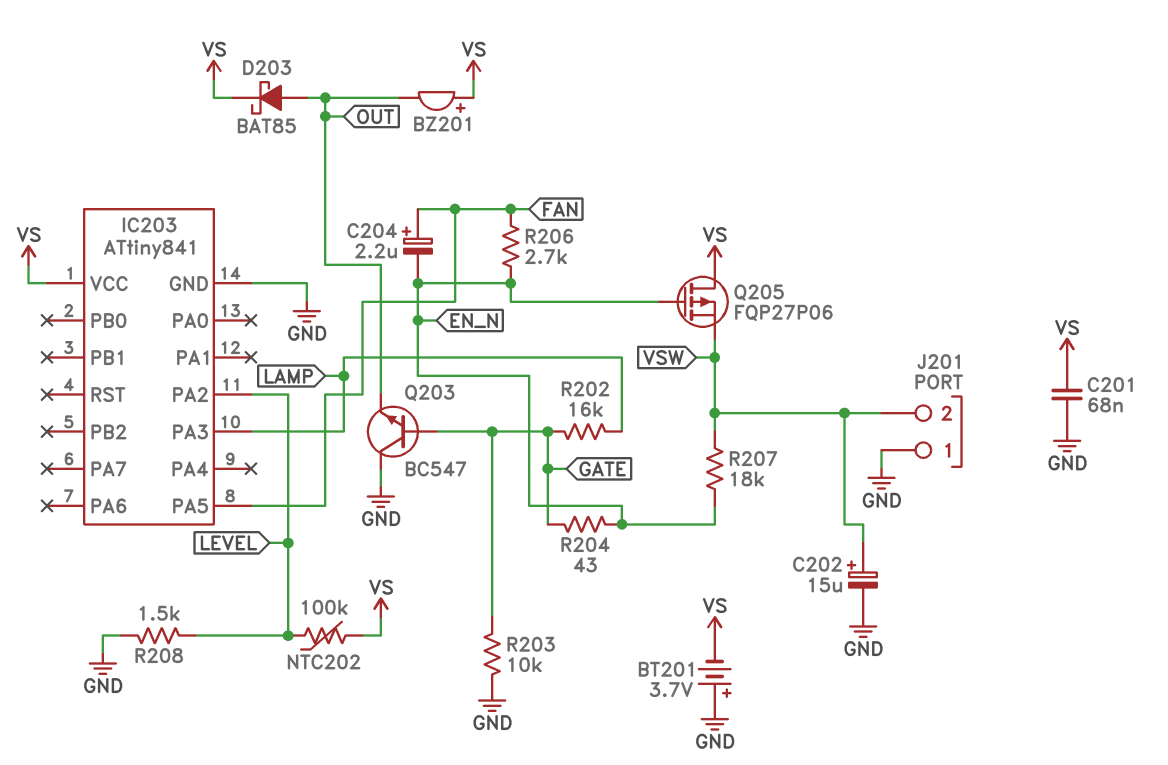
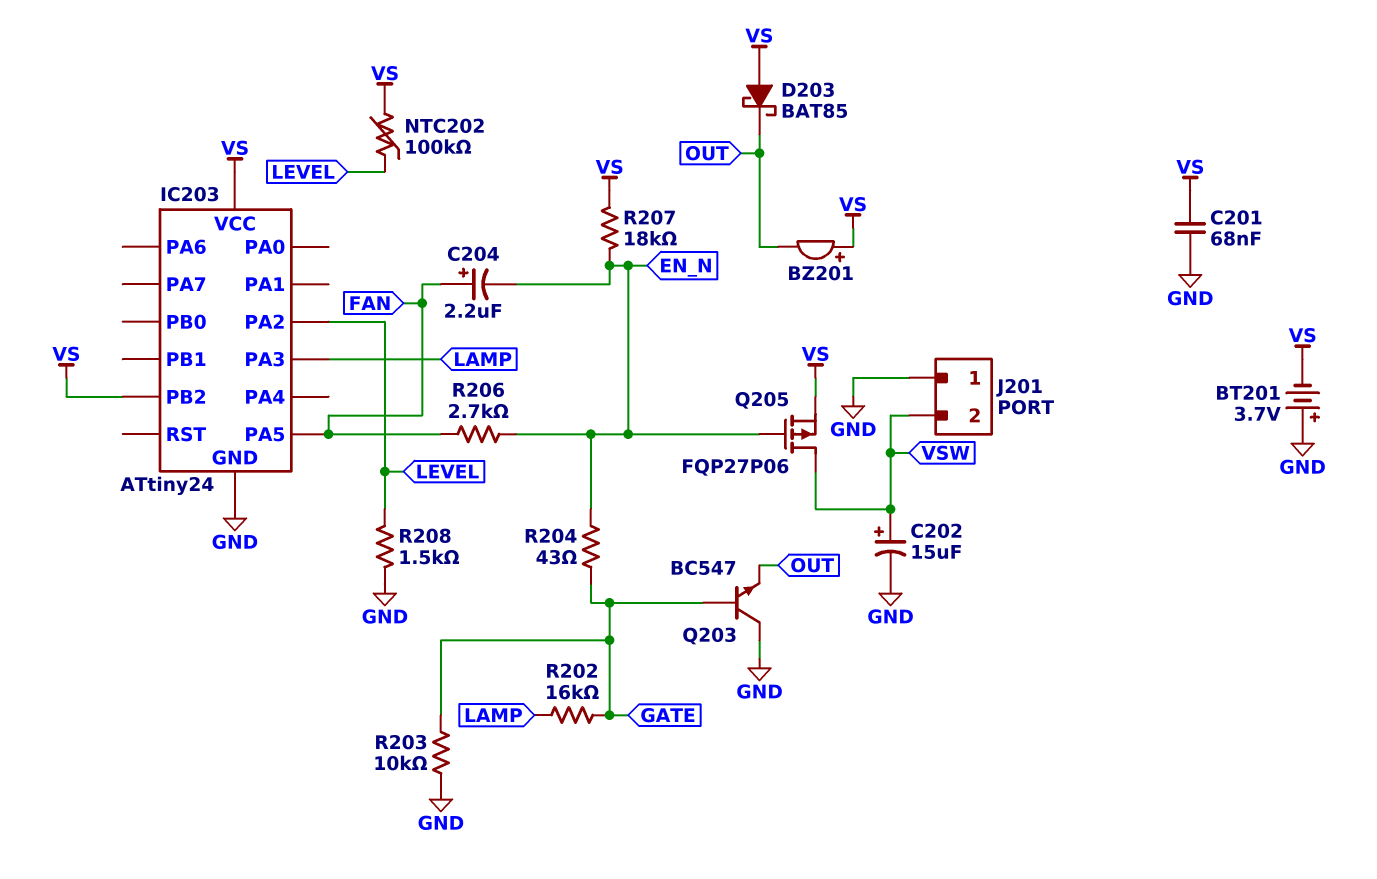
D203: schottky BAT85 (A OUT, K VS) -> schottky BAT85 (A VS, K OUT)
IC203: ATtiny841 -> ATtiny24
IC203 pin PB2: none -> VS
Q205: PMOS FQP27P06 (G EN_N, D VS, S VSW) -> PMOS FQP27P06 (G EN_N, D VSW, S VS)
R207: 18k (EN_N, VSW) -> 18k (EN_N, VS)

